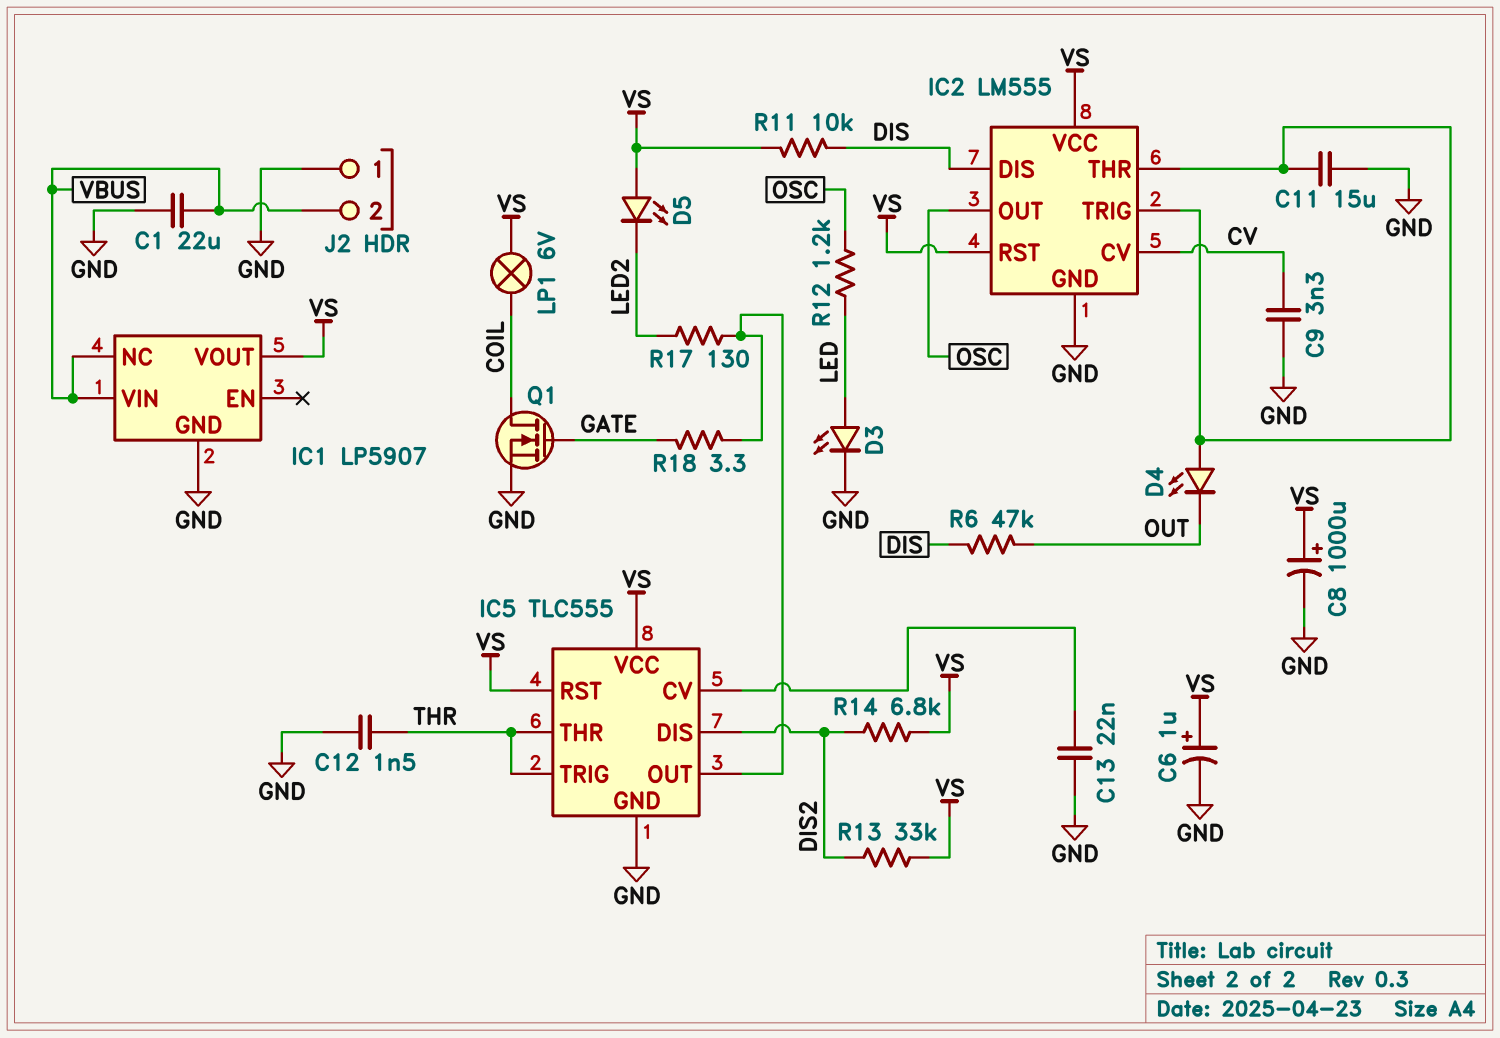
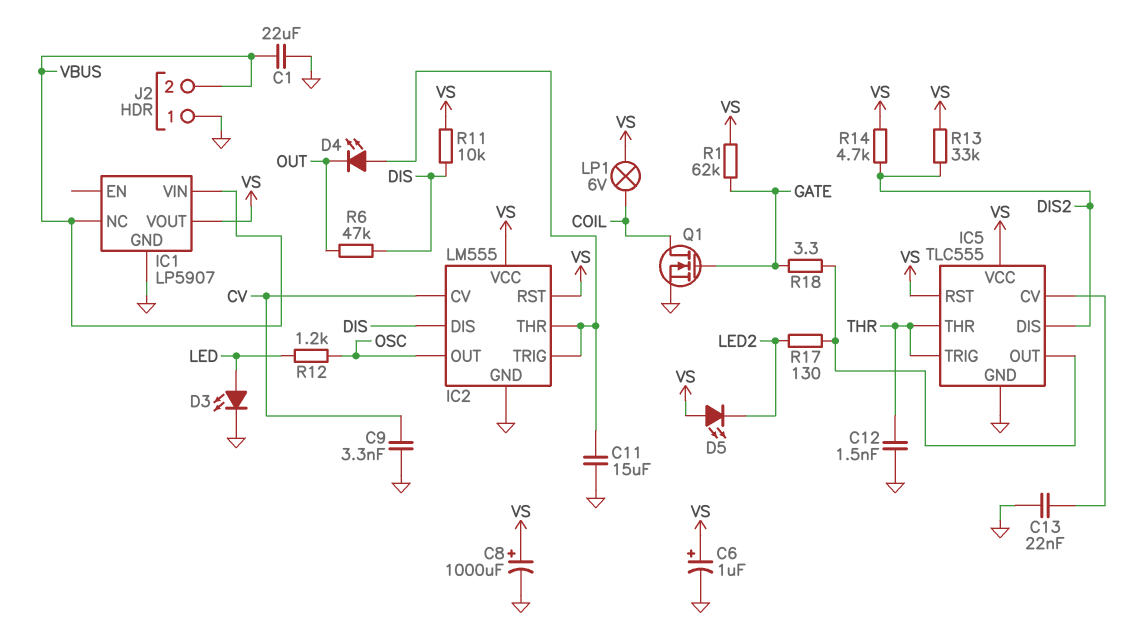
R1: none -> 62k (GATE, VS)
R14: 6.8k (DIS2, VS) -> 4.7k (DIS2, VS)

